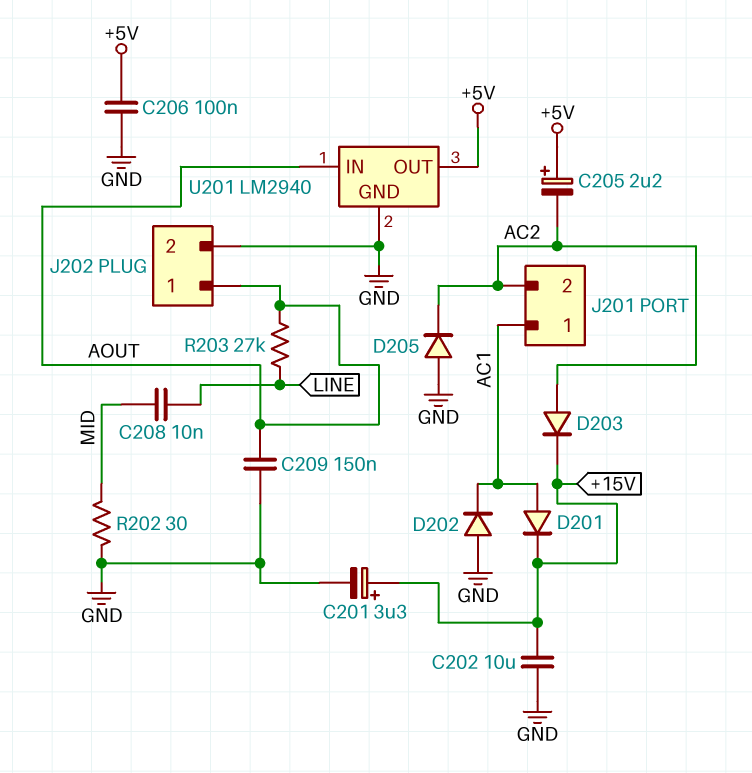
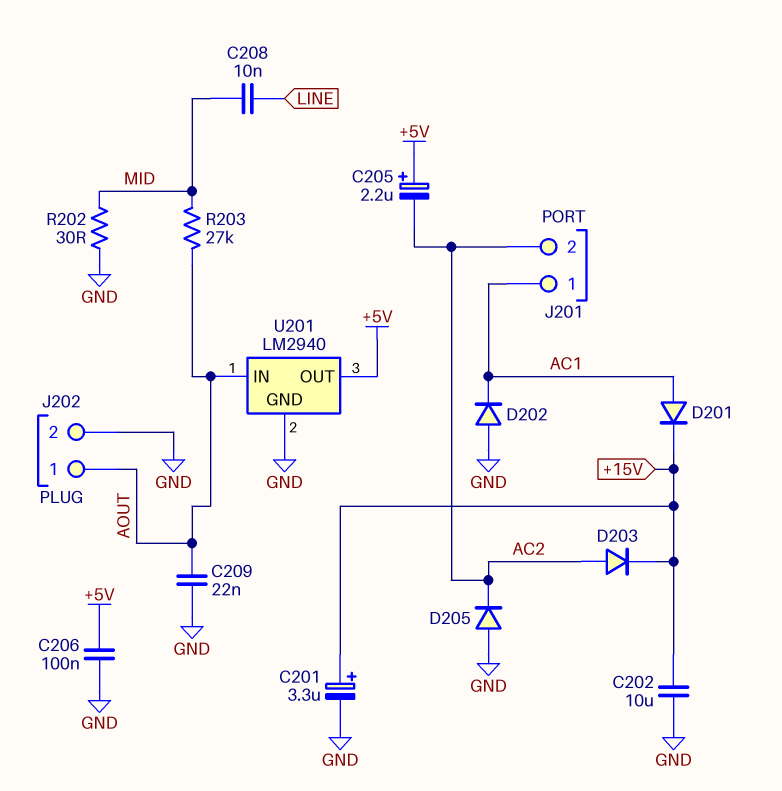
C209: 150nF (AOUT, GND) -> 22nF (AOUT, GND)
R203: 27k (AOUT, LINE) -> 27k (AOUT, MID)

